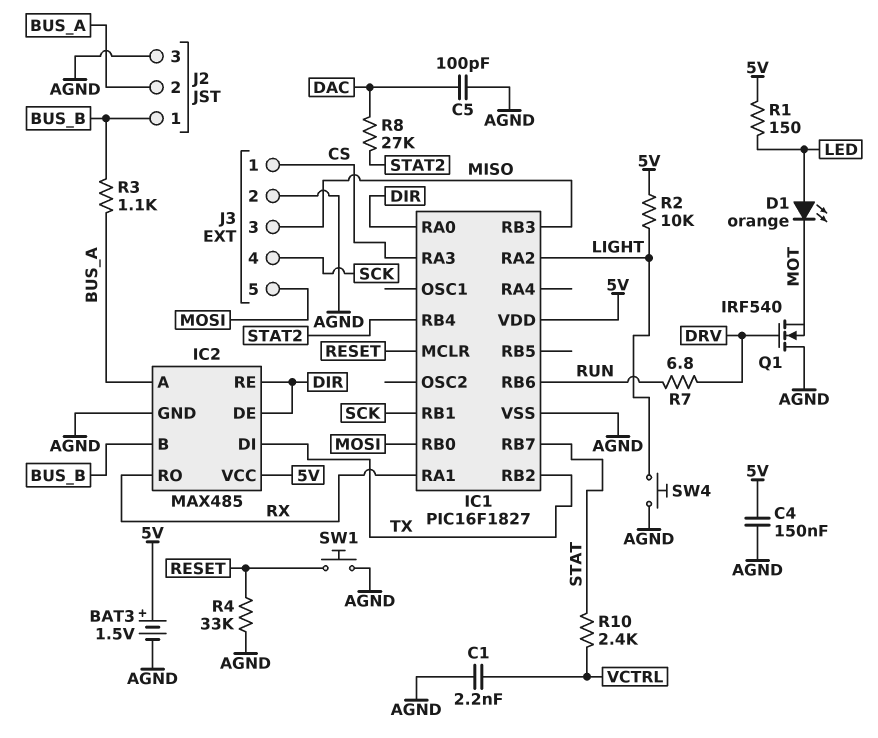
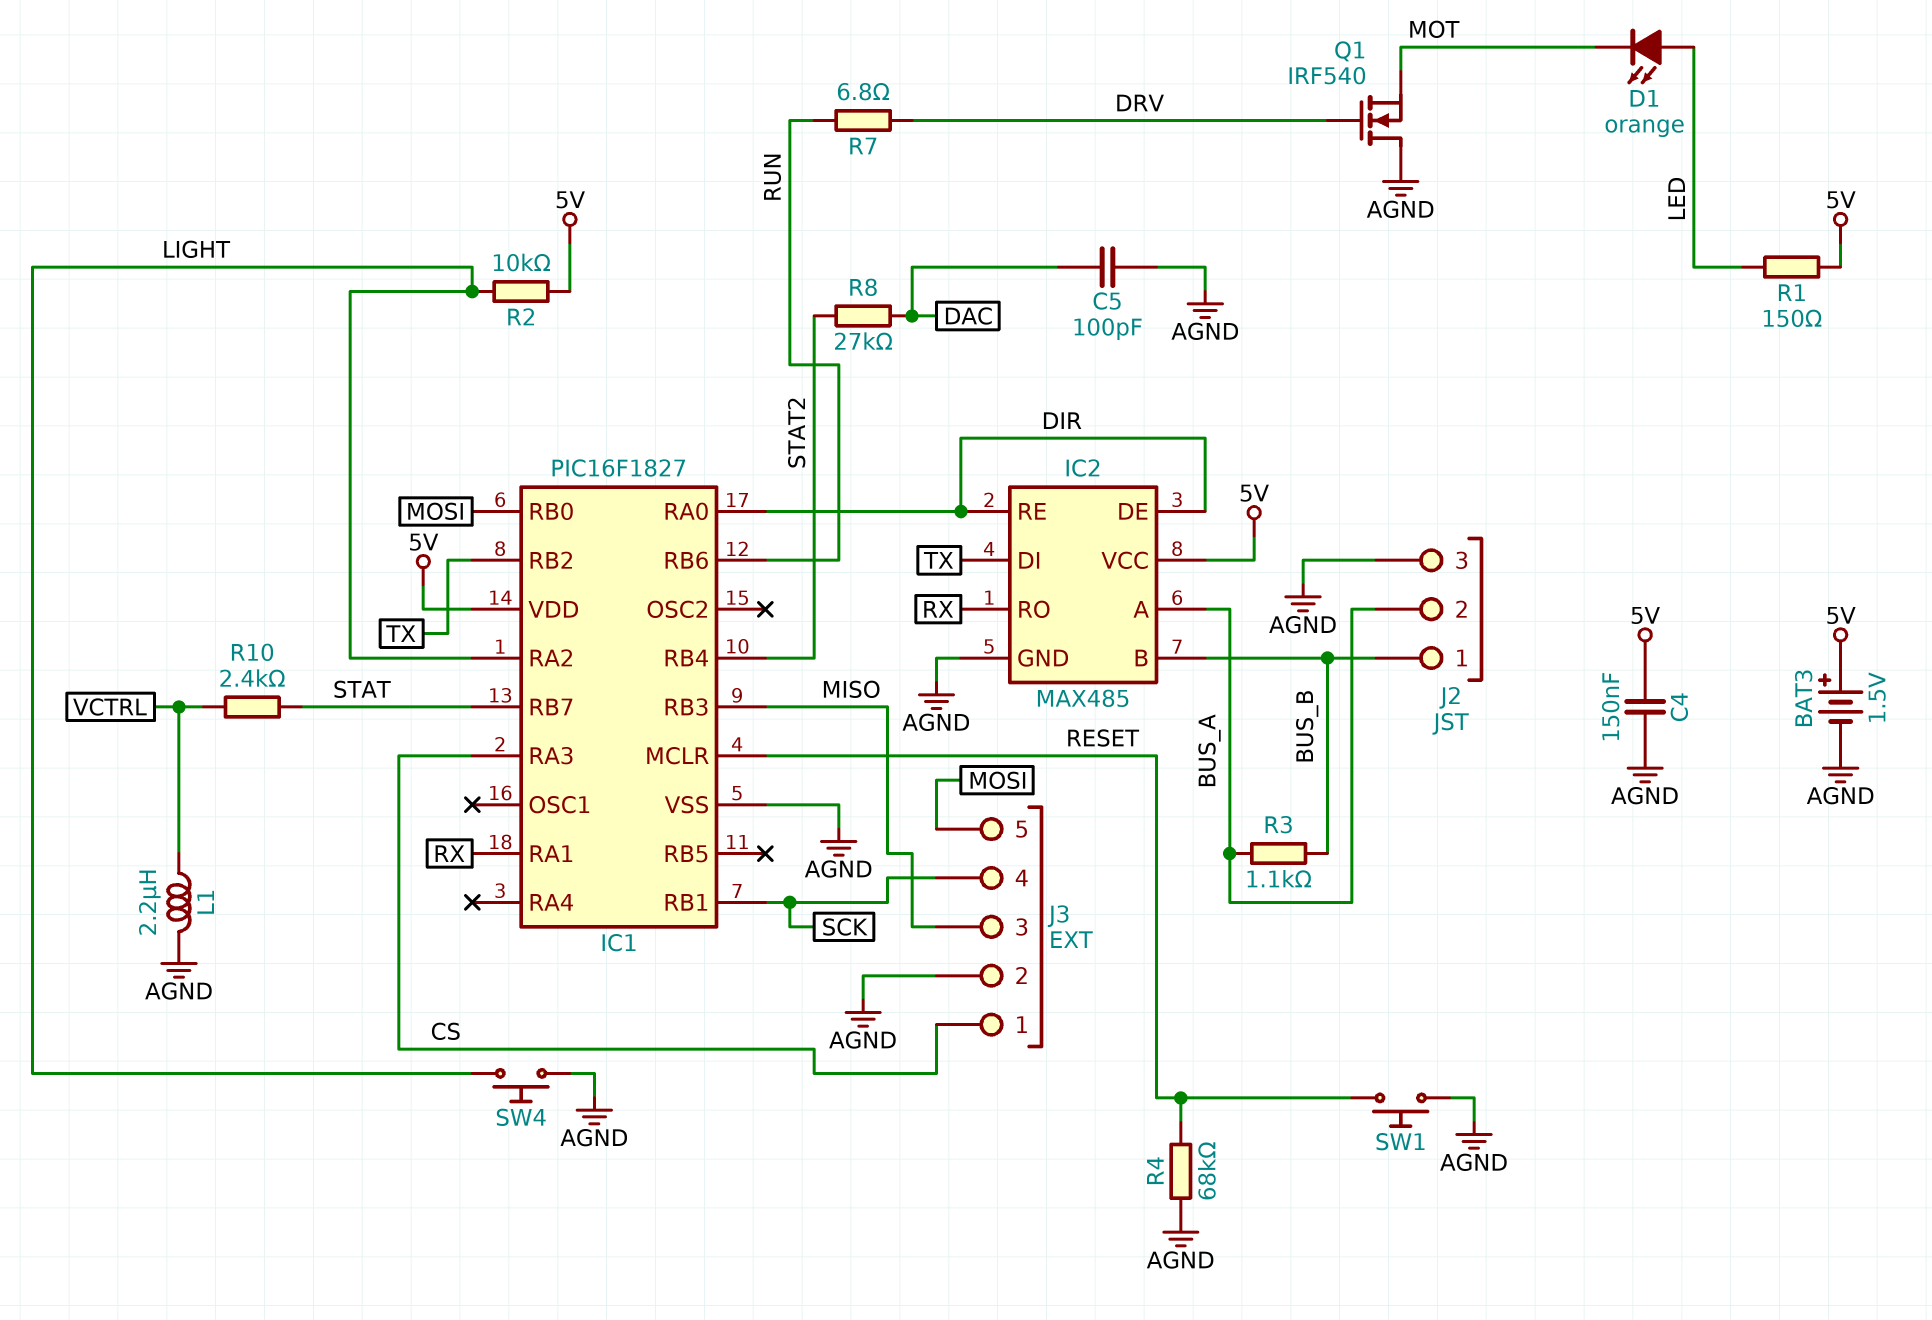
C1: 2.2nF (AGND, VCTRL) -> none
L1: none -> 2.2uH (AGND, VCTRL)
R4: 33k (AGND, RESET) -> 68k (AGND, RESET)

